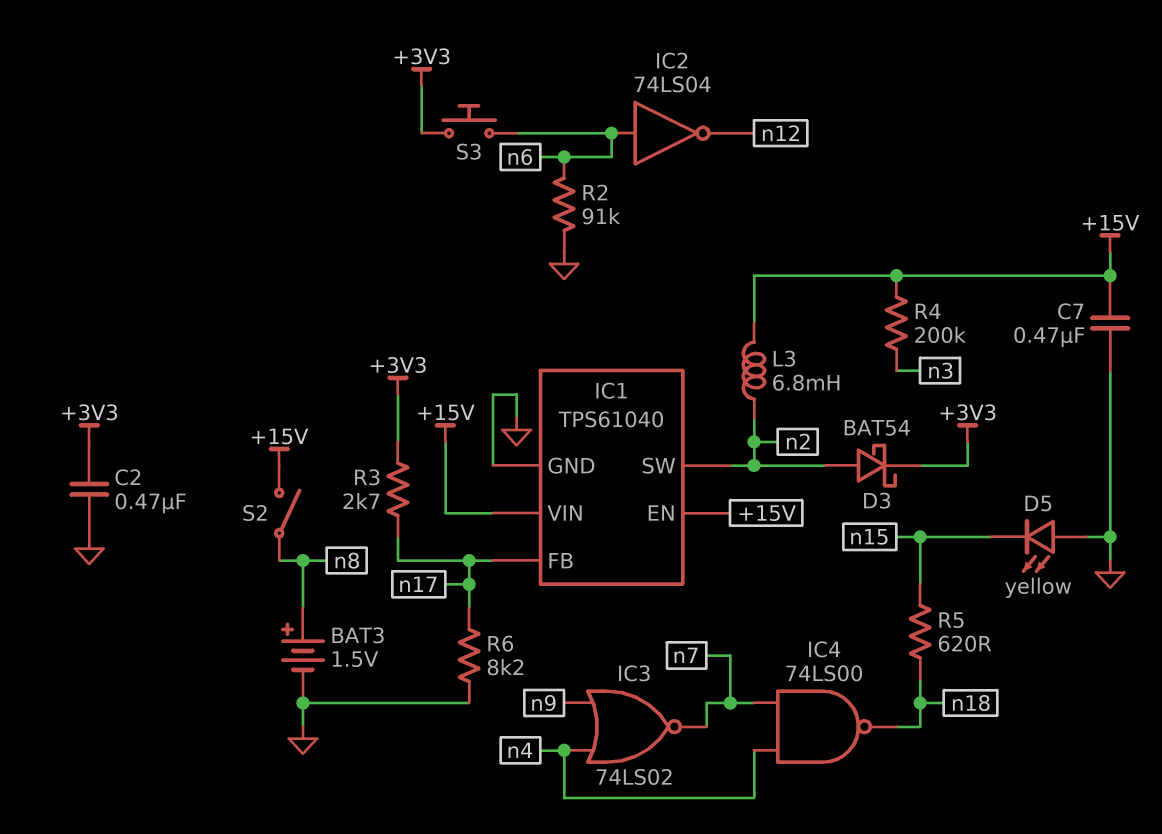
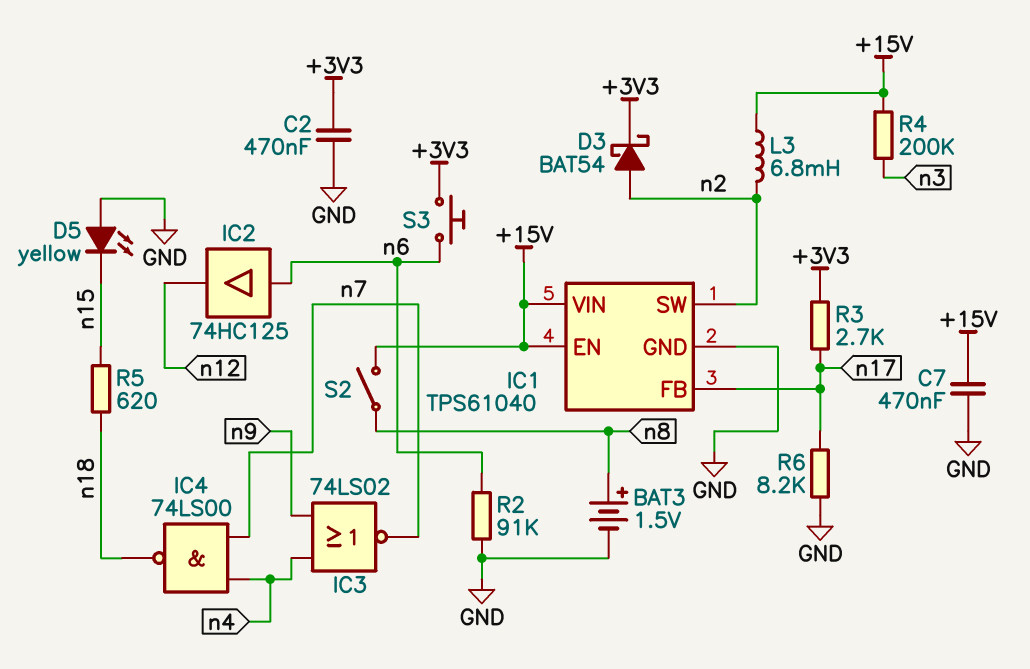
IC2: NOT 74LS04 (in n6, out n12) -> buffer 74HC125 (in n6, out n12)

